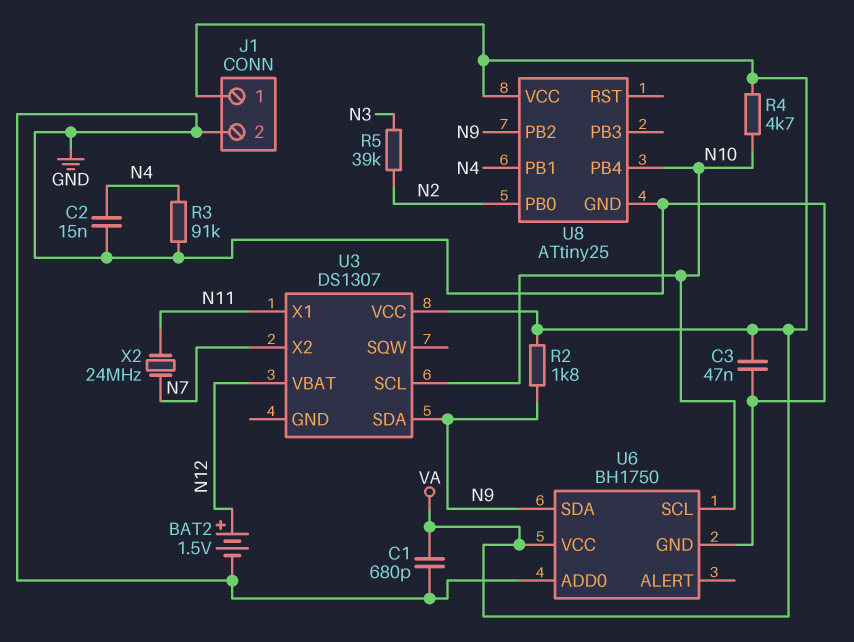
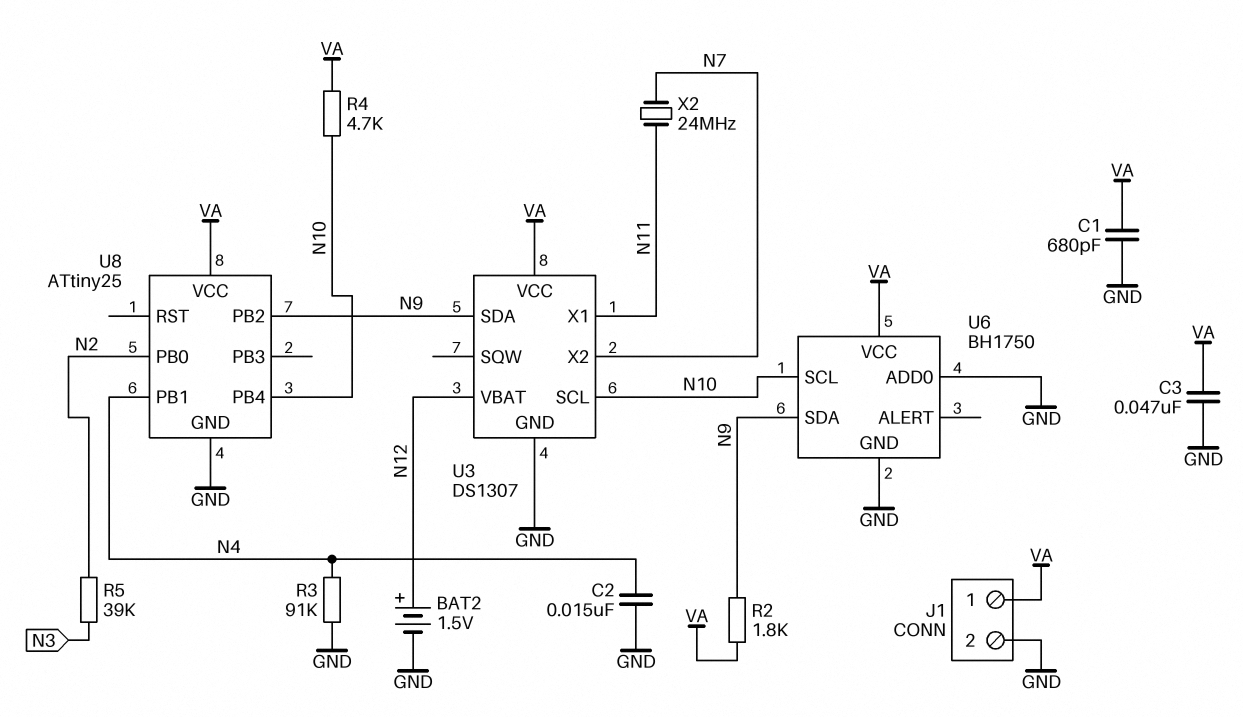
U3 pin GND: none -> GND

